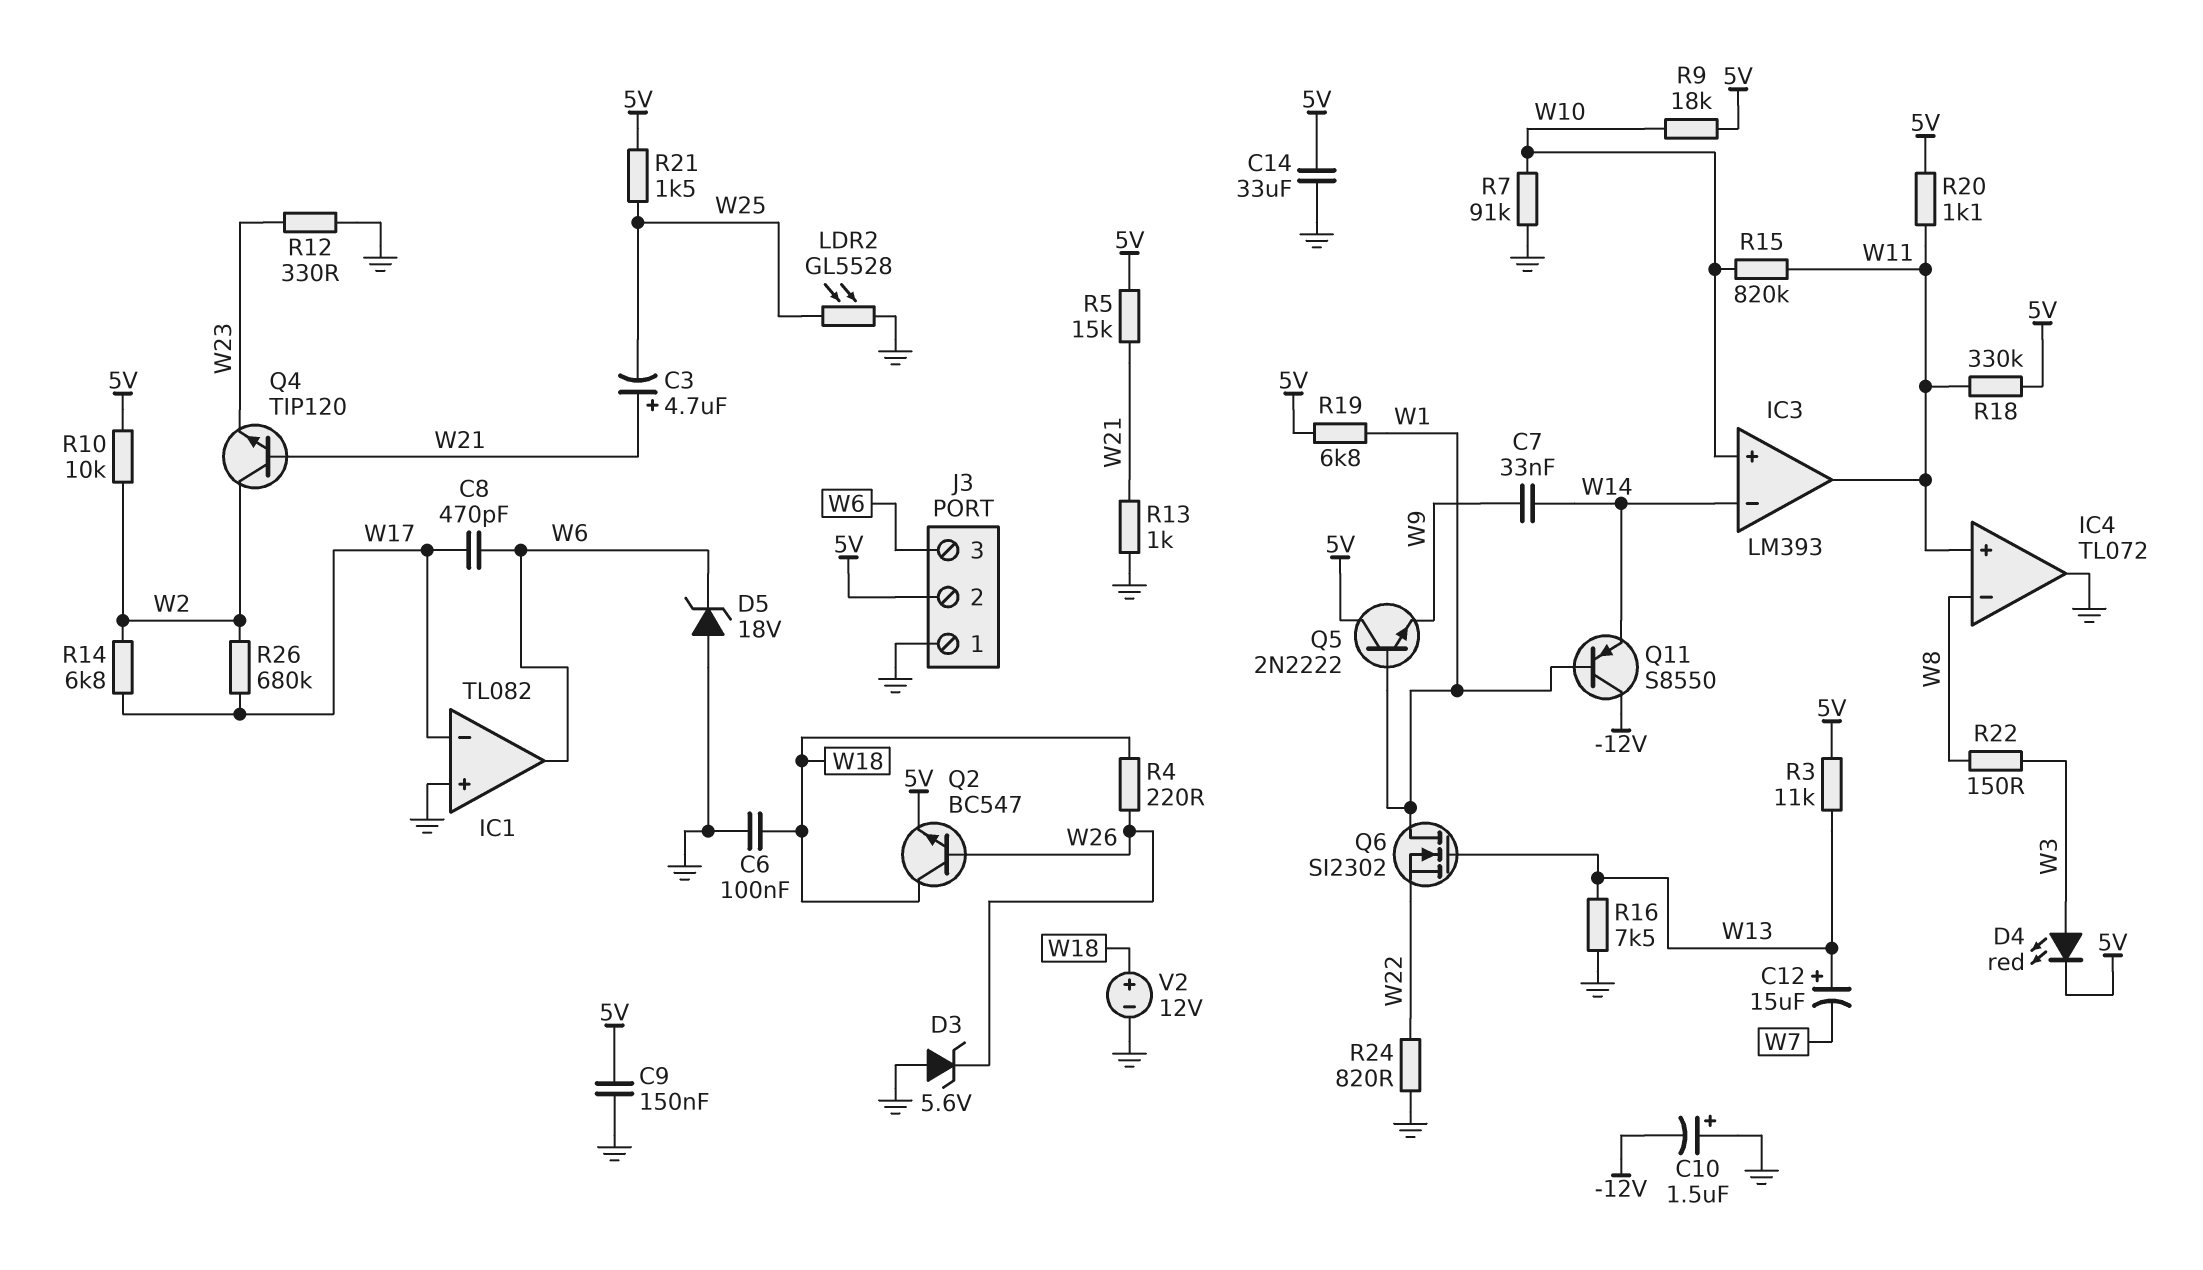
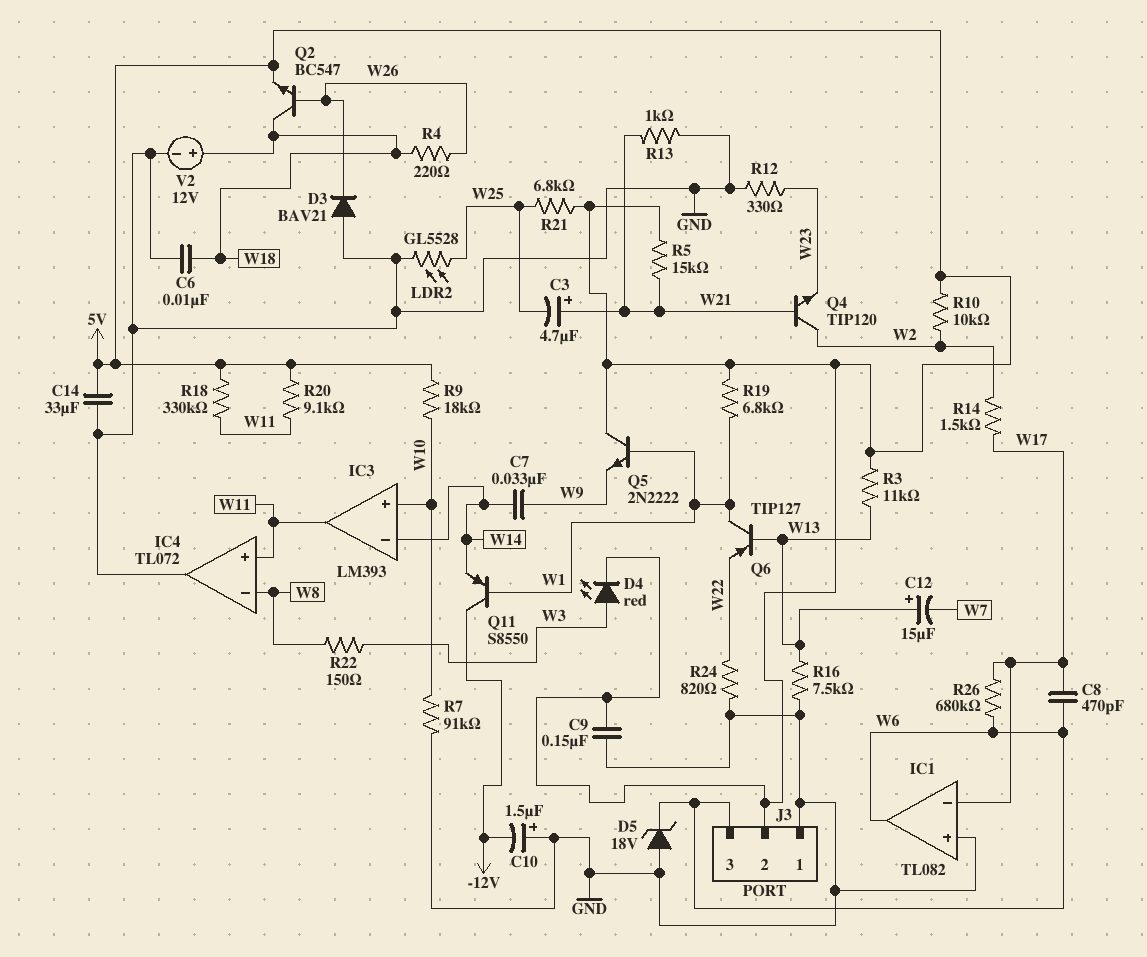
C6: 100nF (GND, W18) -> 10nF (GND, W18)
D3: zener 5.6V (A GND, K W26) -> diode BAV21 (A GND, K W26)
Q6: NMOS SI2302 (G W13, D W1, S W22) -> PNP TIP127 (B W13, C W1, E W22)
R14: 6.8k (W2, W17) -> 1.5k (W2, W17)
R15: 820k (W10, W11) -> none
R20: 1.1k (5V, W11) -> 9.1k (5V, W11)
R21: 1.5k (5V, W25) -> 6.8k (5V, W25)
R26: 680k (W2, W17) -> 680k (W6, W17)

